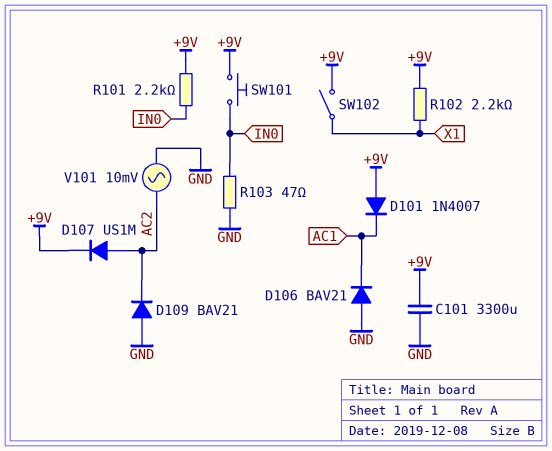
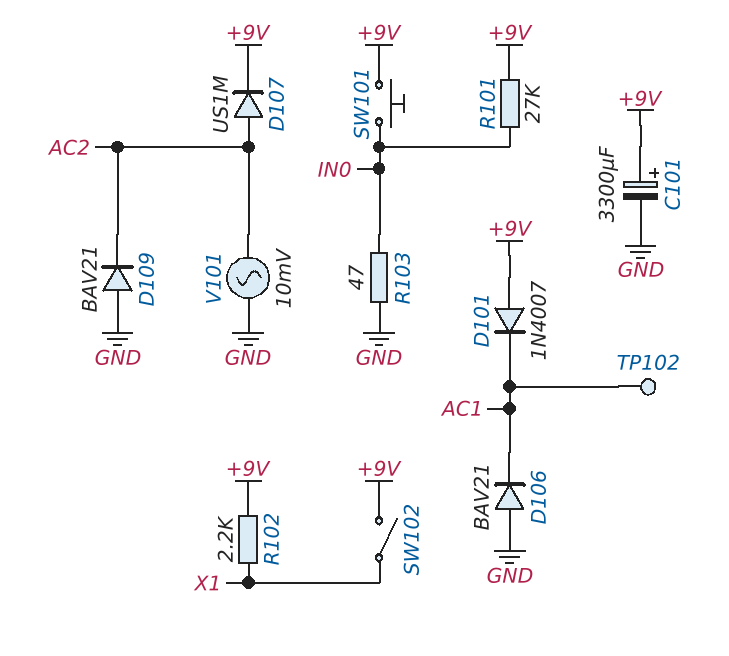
C101: 3300uF (+9V, GND) -> 3300uF (plus +9V, minus GND)
R101: 2.2k (+9V, IN0) -> 27k (+9V, IN0)
TP102: none -> test point (AC1)

